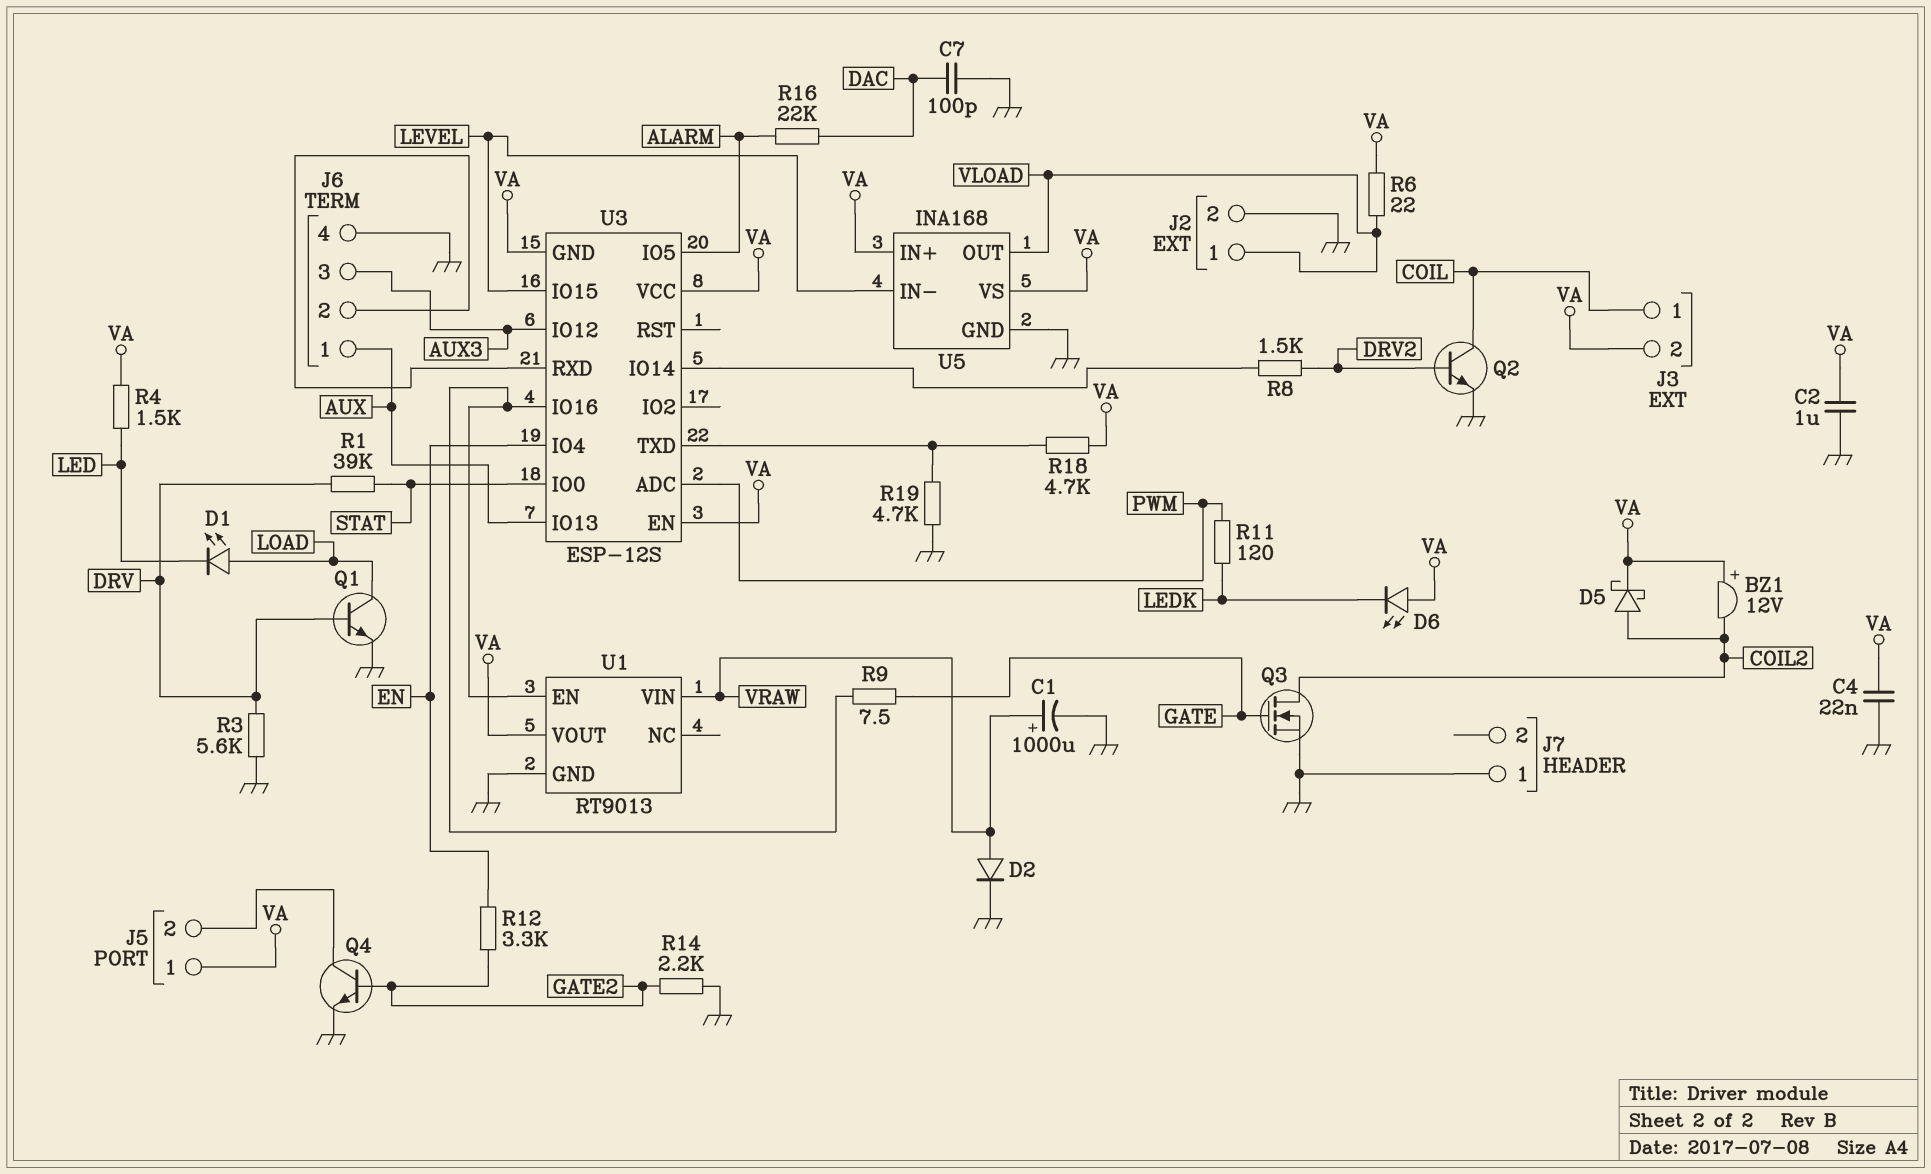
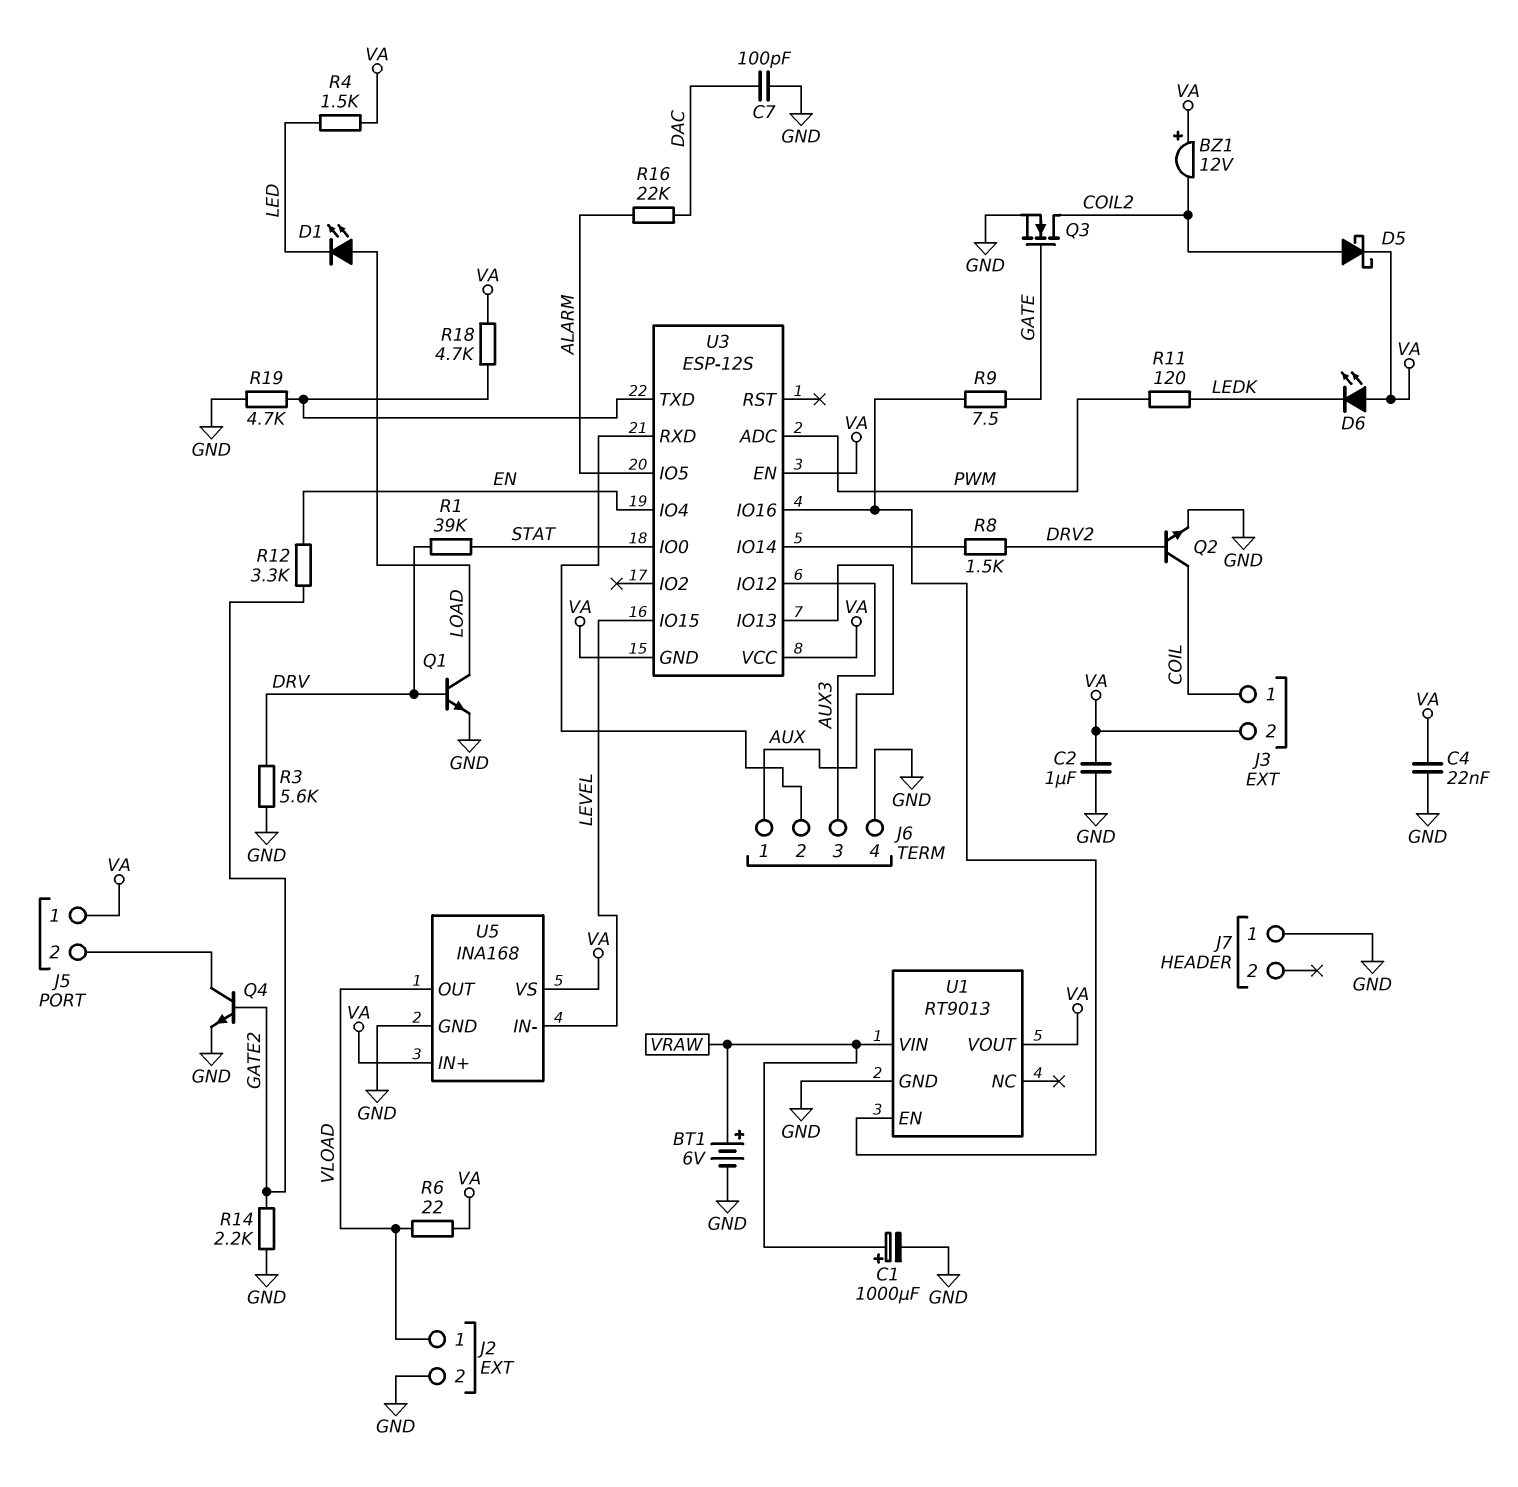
BT1: none -> 6V (plus VRAW, minus GND)
D2: diode (A VRAW, K GND) -> none

